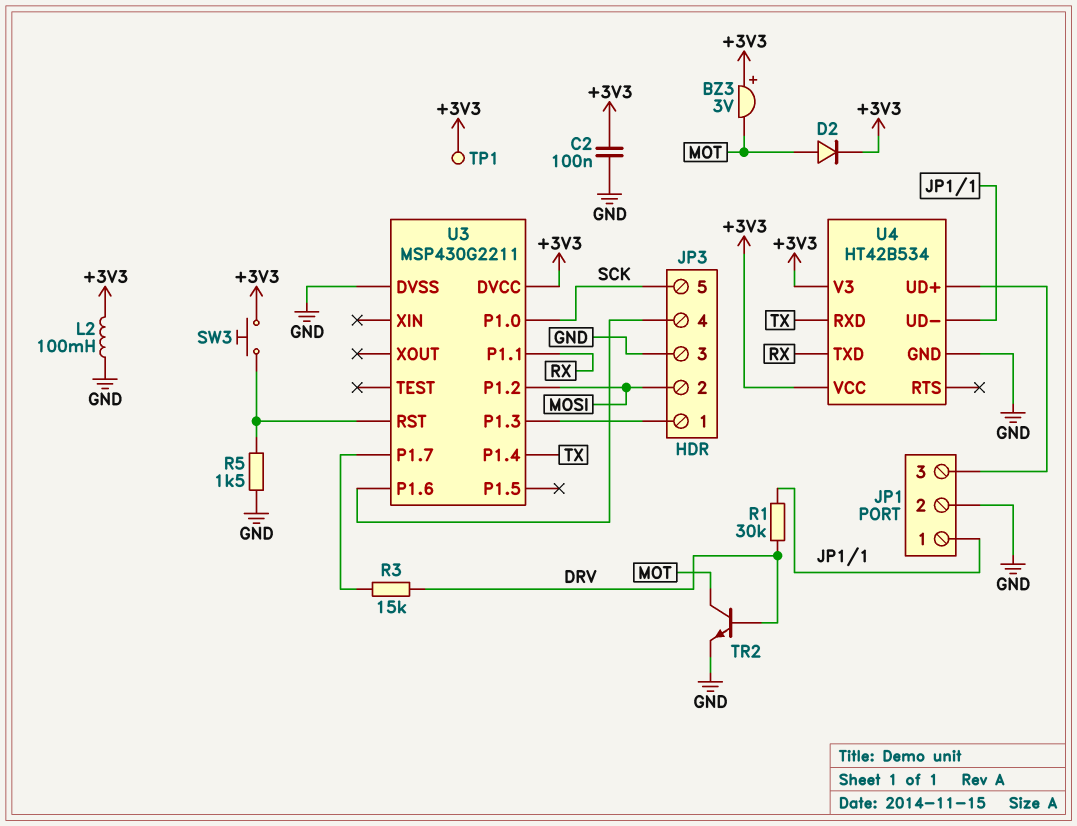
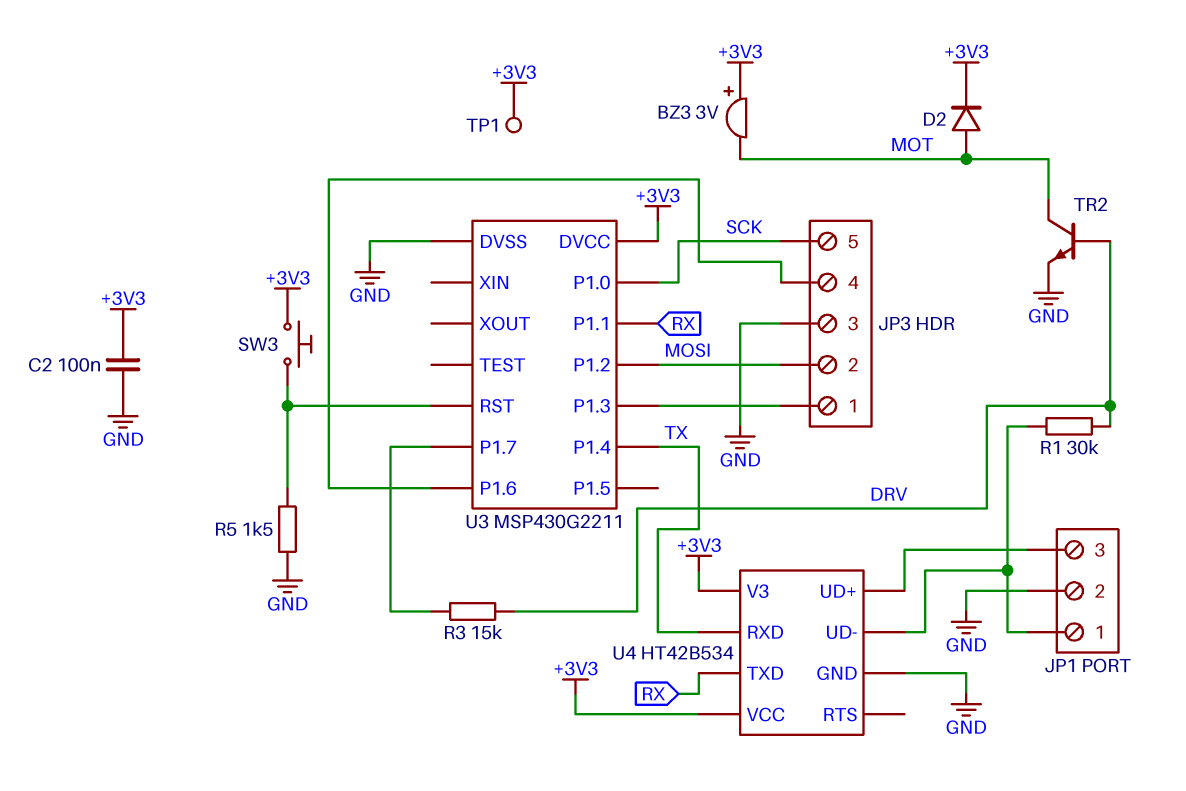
L2: 100mH (+3V3, GND) -> none

